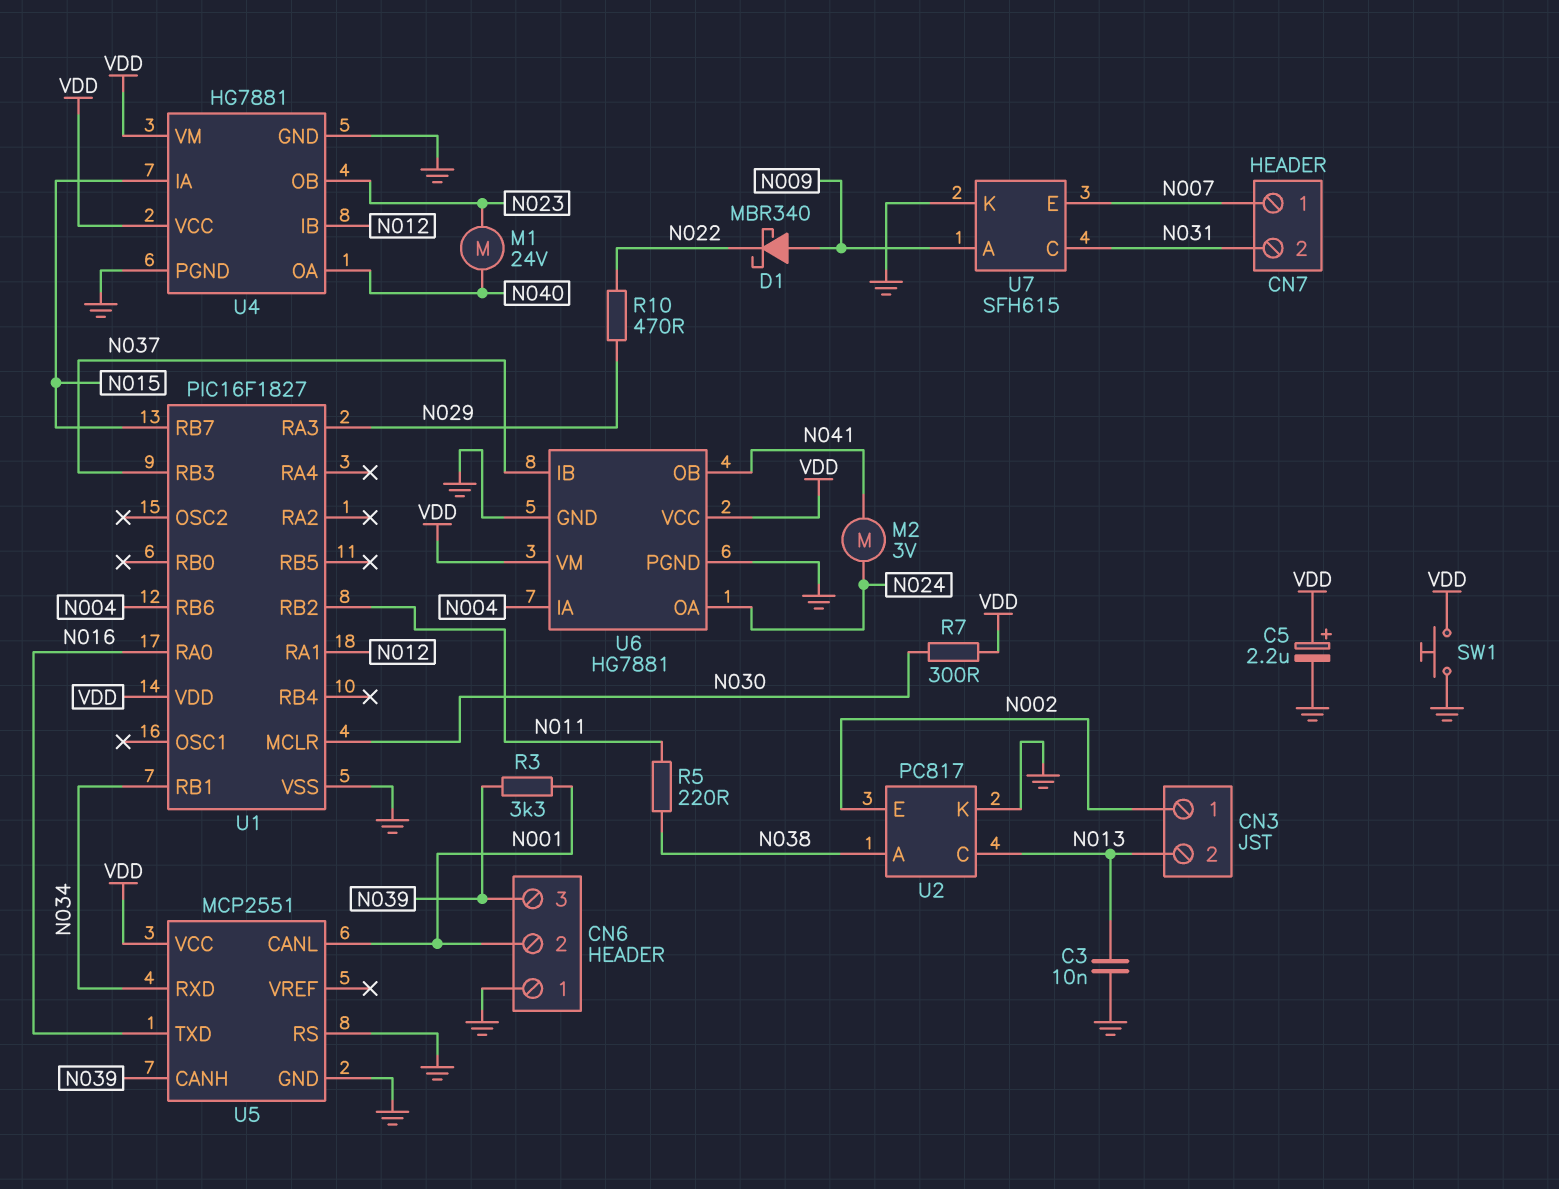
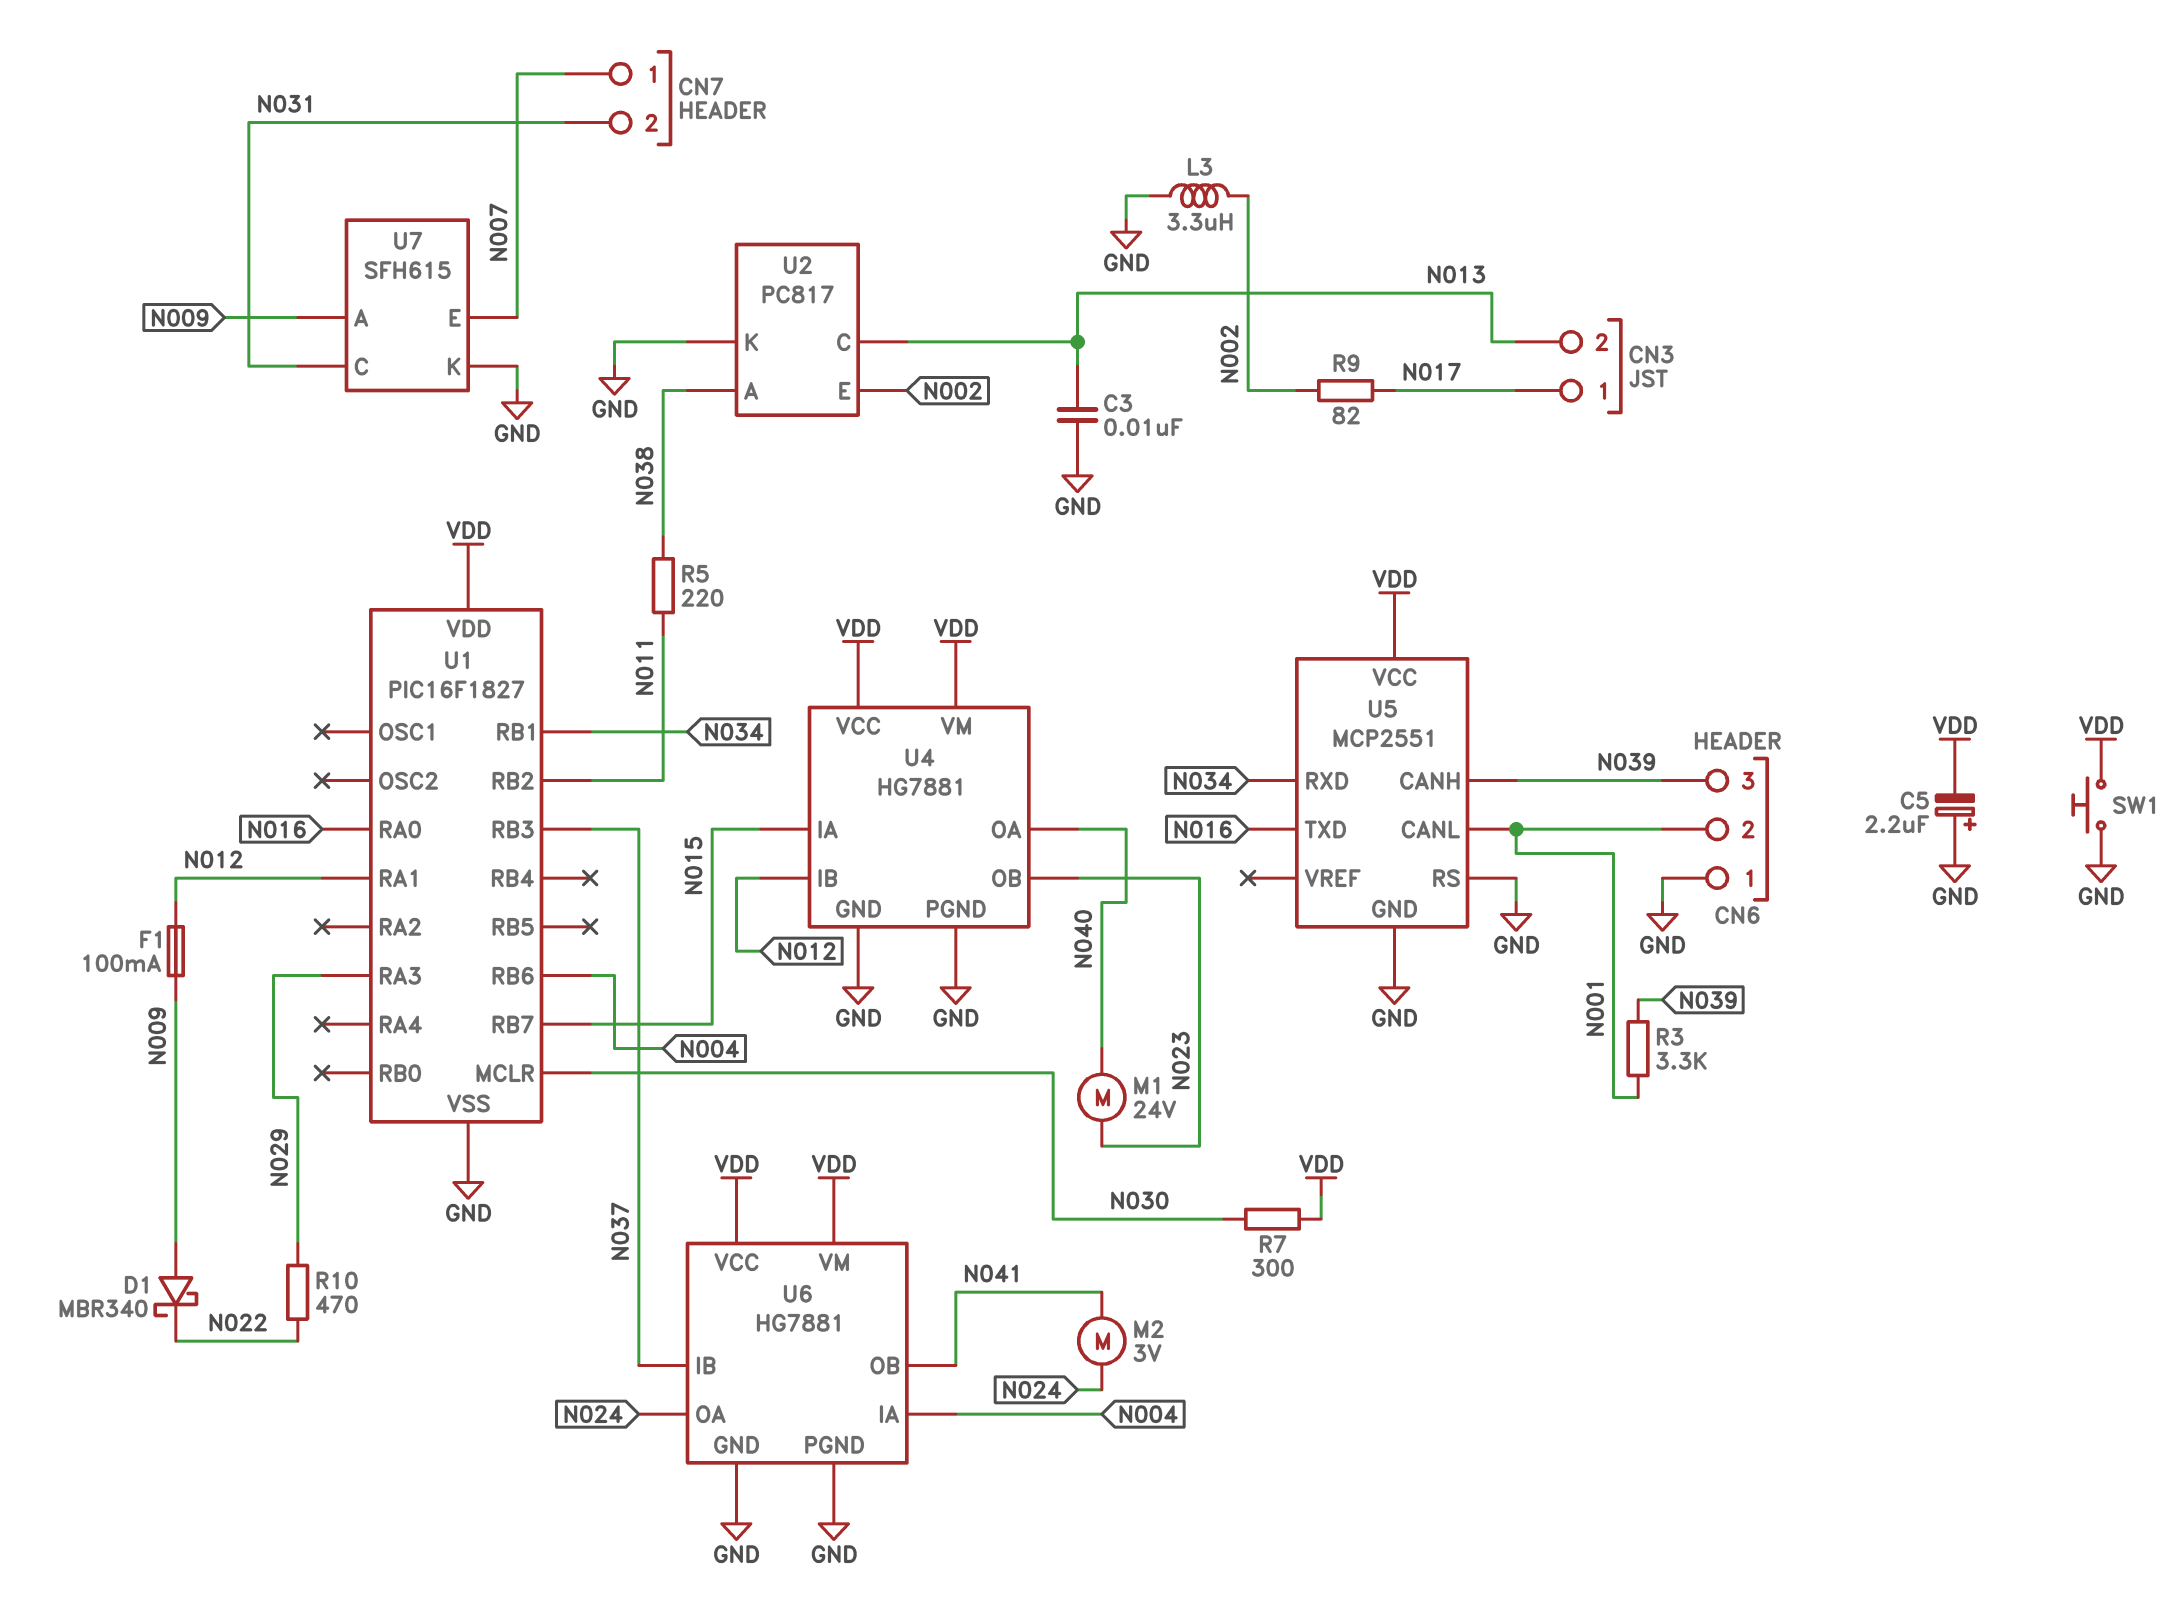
C5: 2.2uF (plus VDD, minus GND) -> 2.2uF (plus GND, minus VDD)
CN3 pin 1: N002 -> N017
F1: none -> 100mA (N009, N012)
L3: none -> 3.3uH (GND, N002)
R9: none -> 82 (N002, N017)

